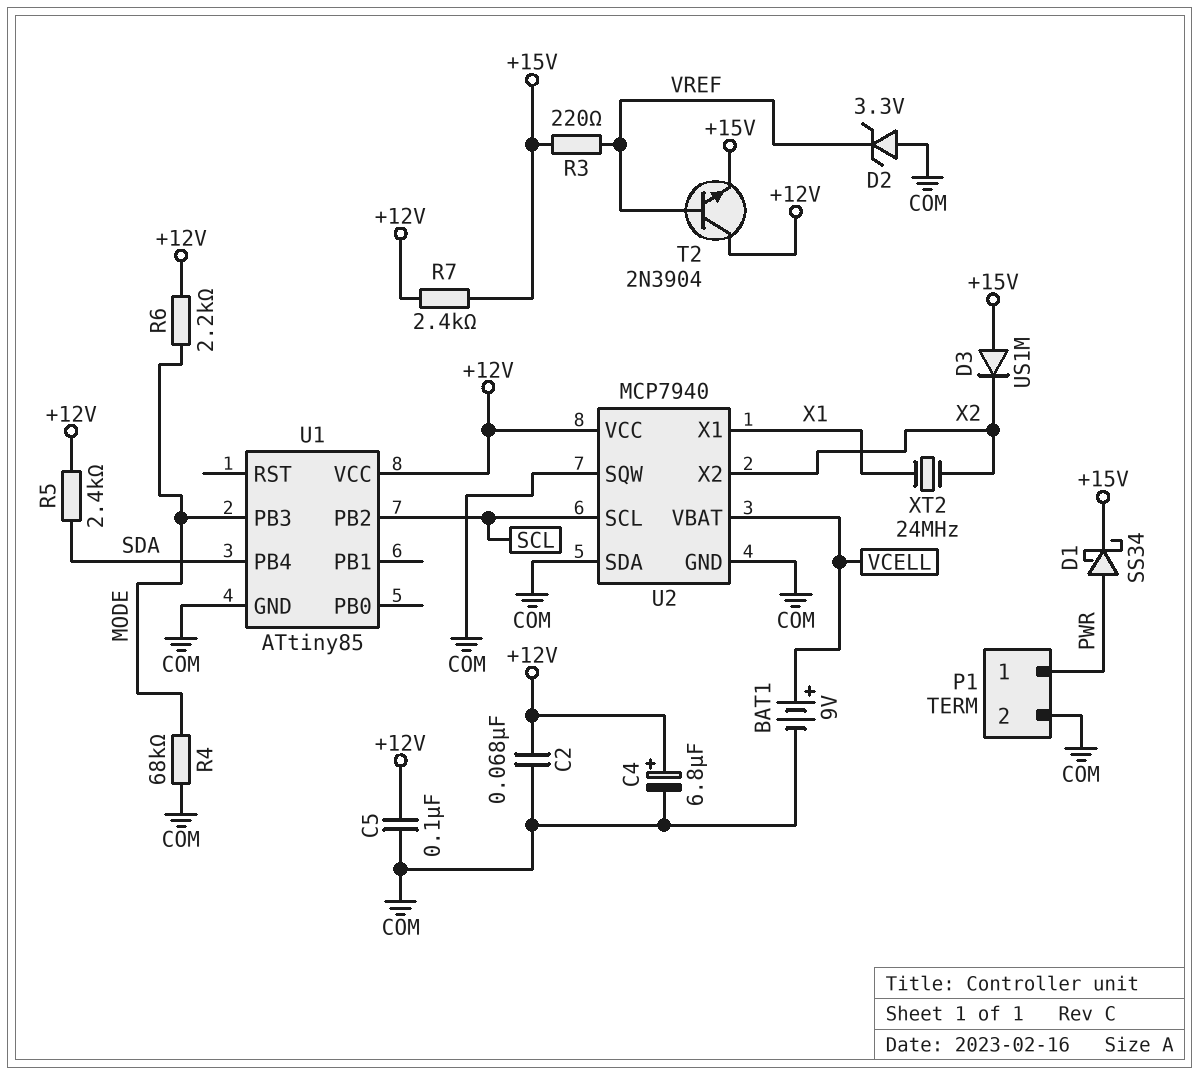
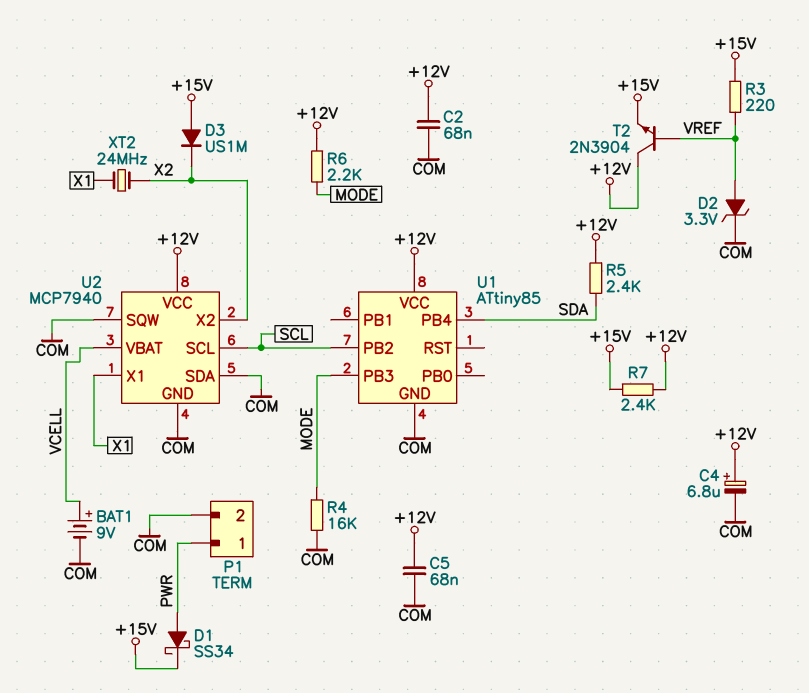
C5: 100nF (+12V, COM) -> 68nF (+12V, COM)
D2: zener 3.3V (A COM, K VREF) -> zener 3.3V (A VREF, K COM)
R4: 68k (COM, MODE) -> 16k (COM, MODE)

